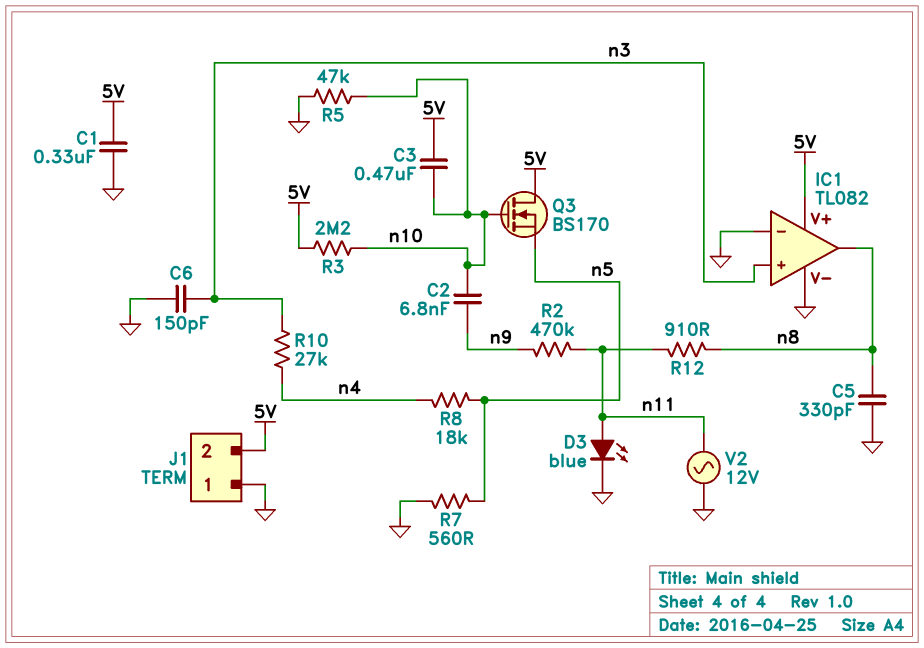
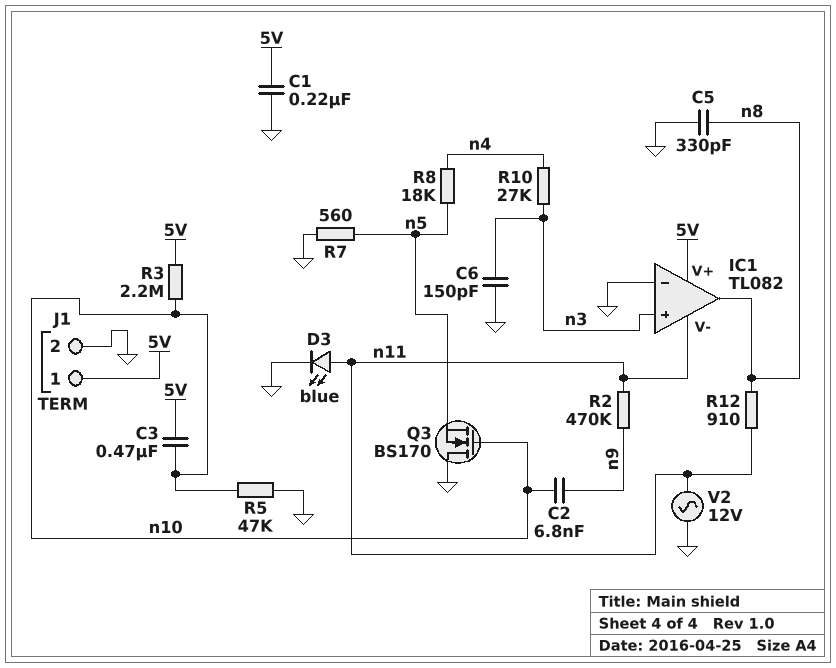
C1: 330nF (5V, GND) -> 220nF (5V, GND)
IC1 pin V-: GND -> n11
J1 pin 1: GND -> 5V
J1 pin 2: 5V -> GND
Q3: NMOS BS170 (G n10, D 5V, S n5) -> NMOS BS170 (G n10, D GND, S n5)

